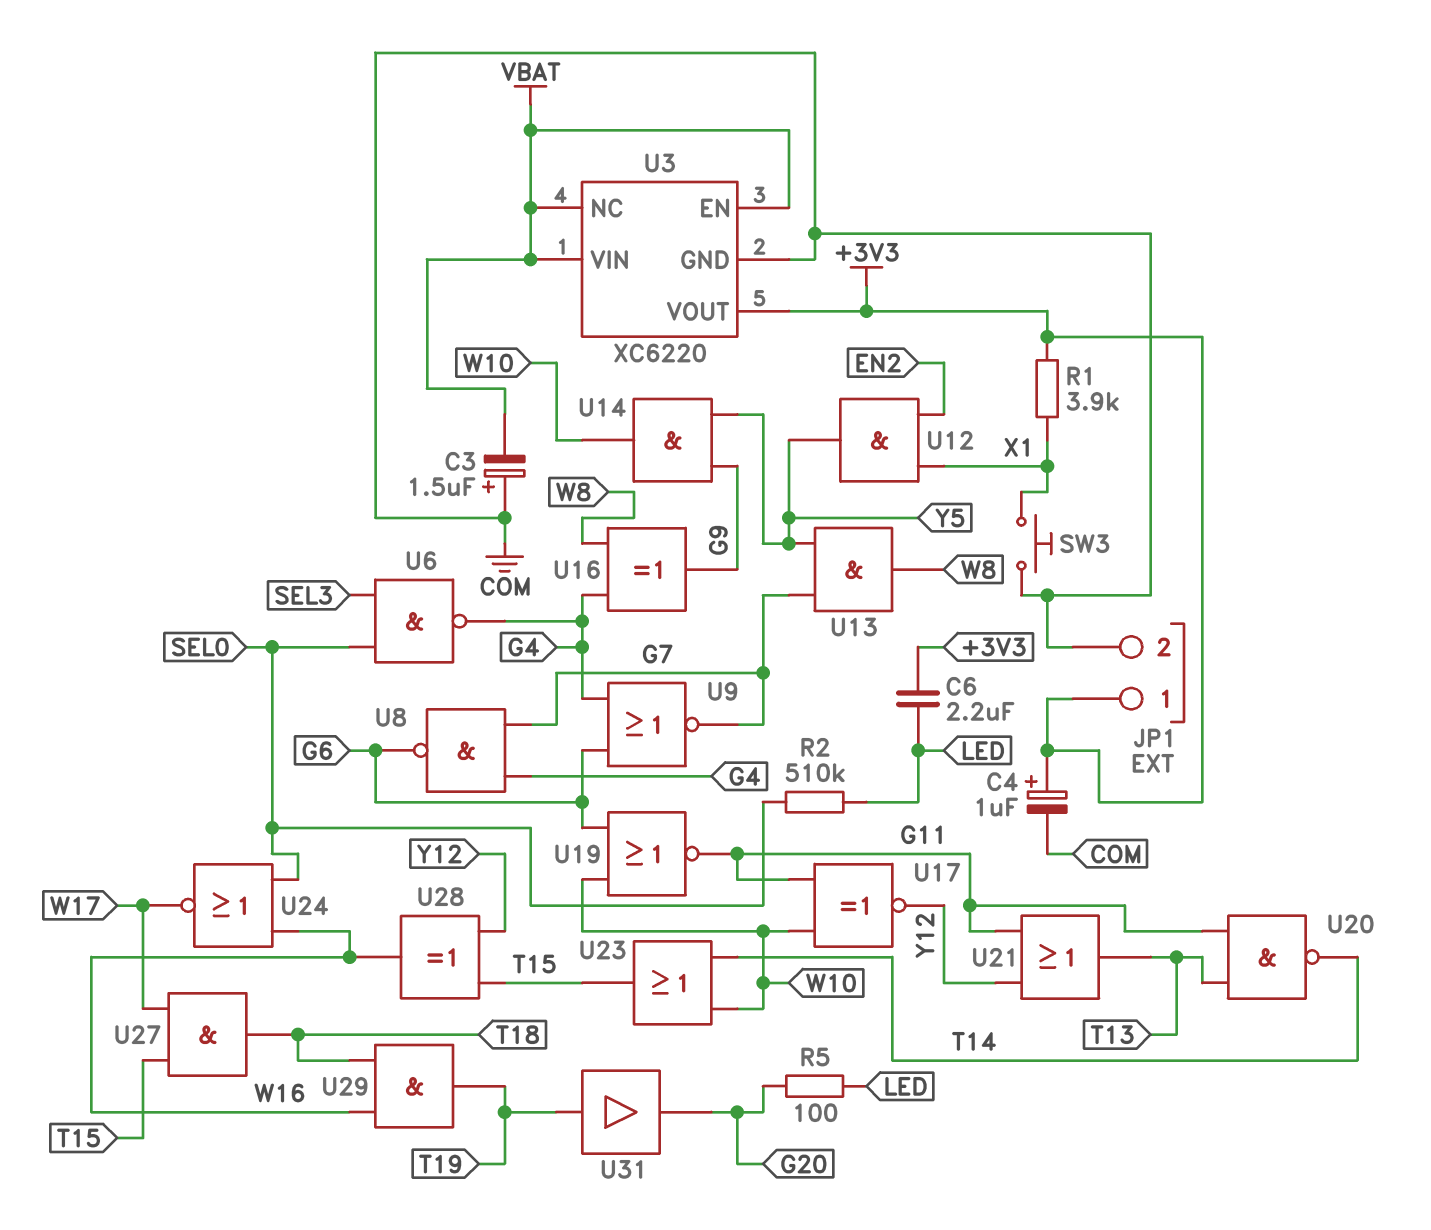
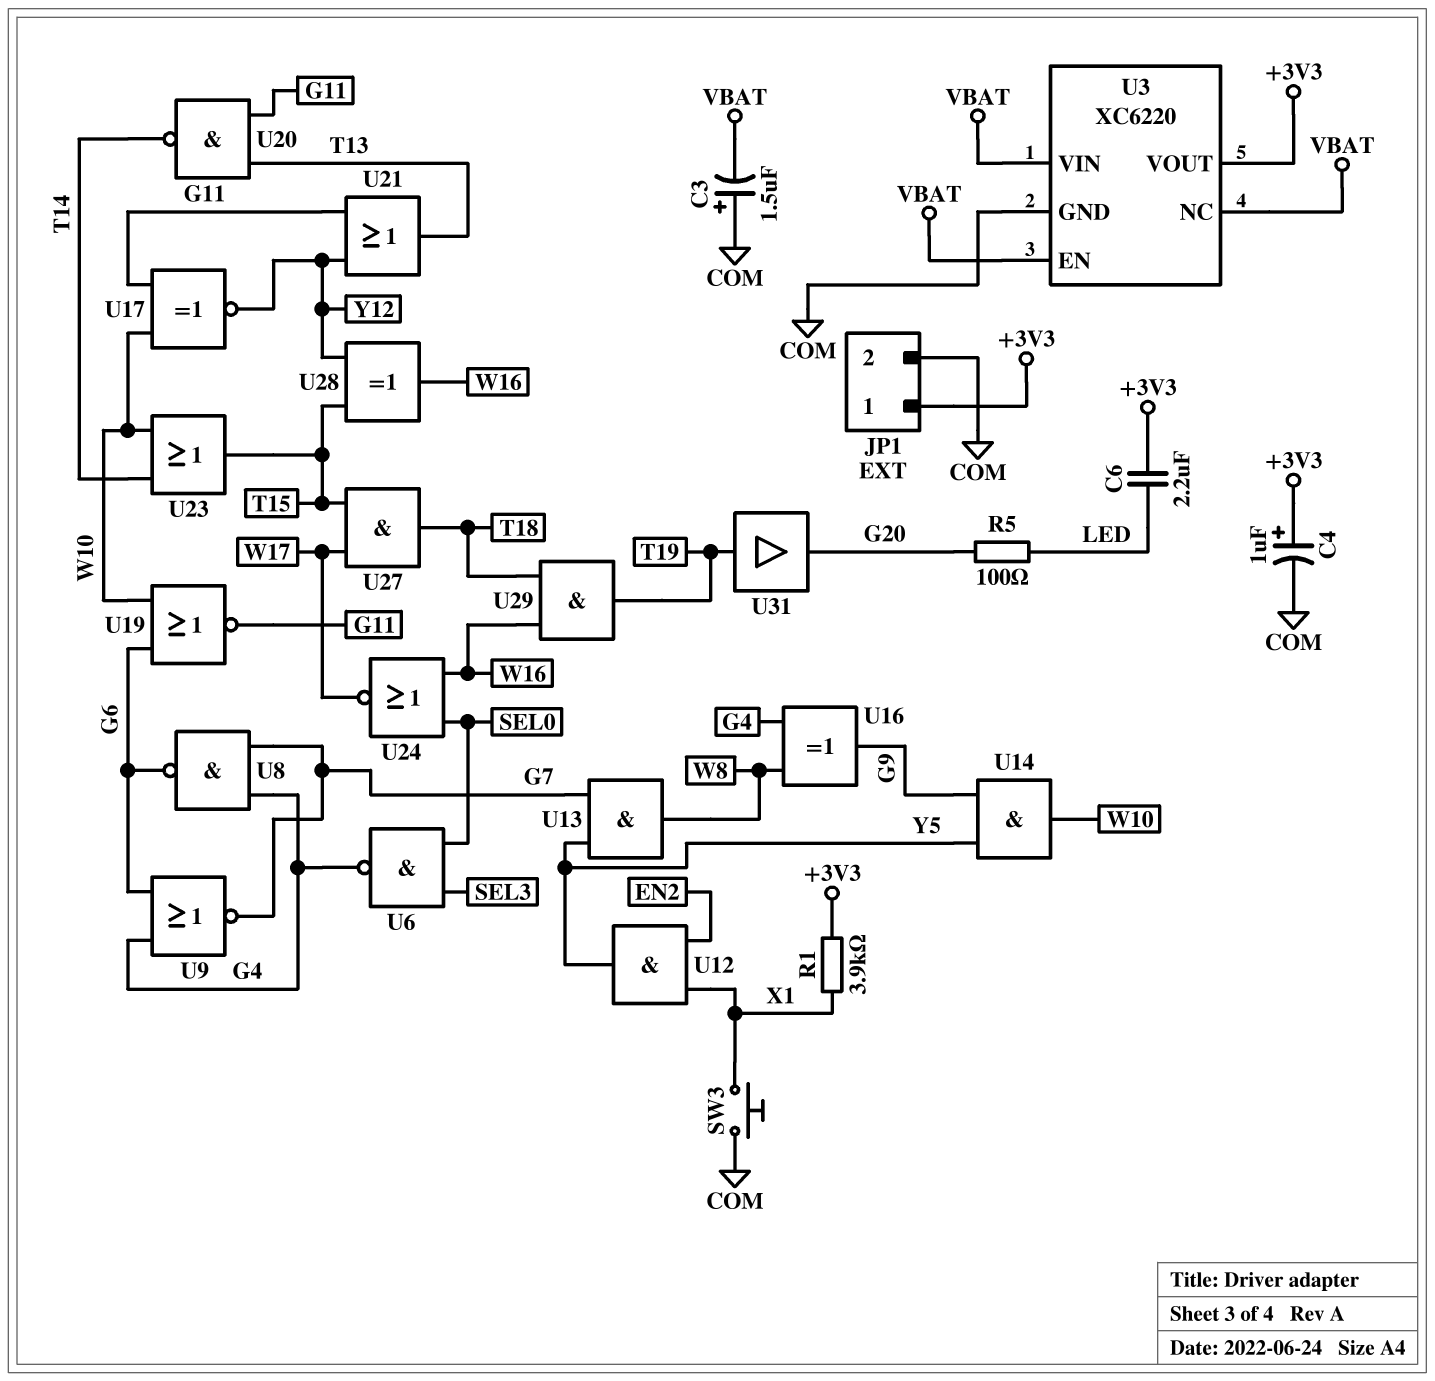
R2: 510k (LED, SEL0) -> none

